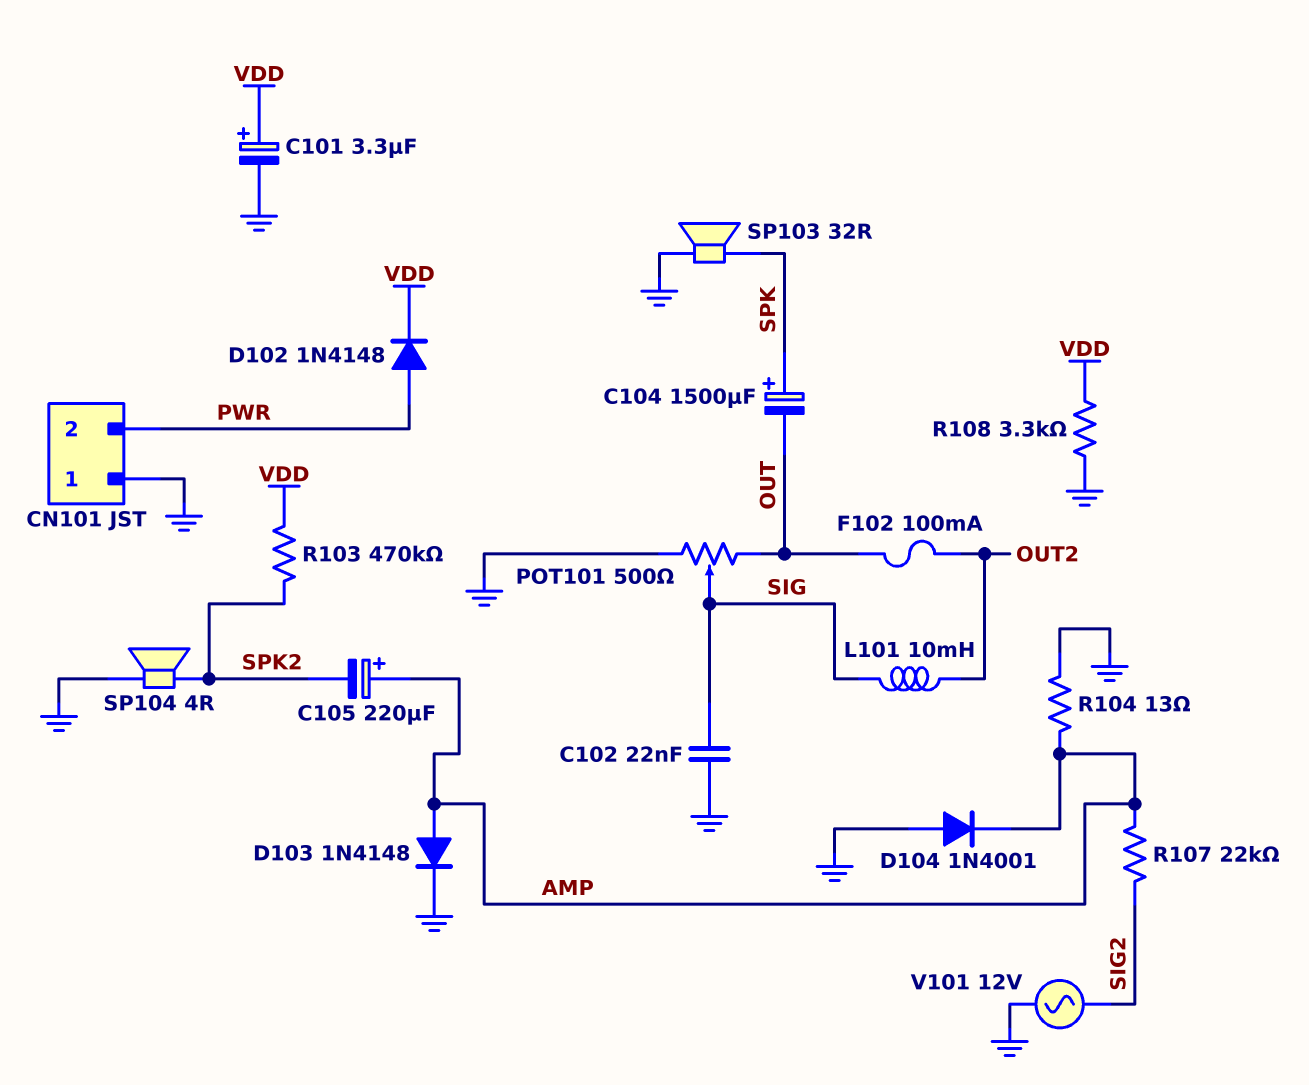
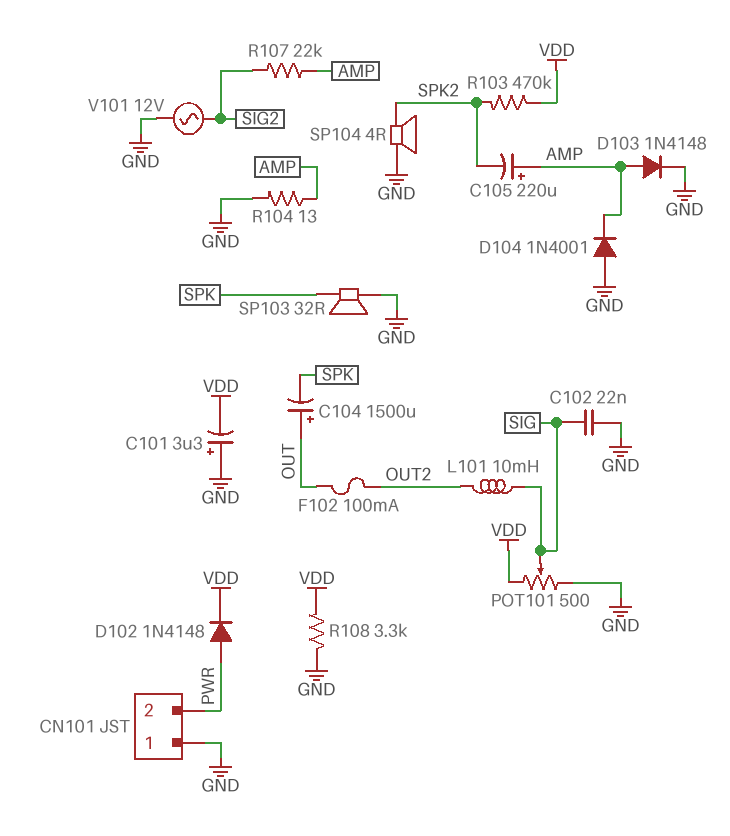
C101: 3.3uF (plus VDD, minus GND) -> 3.3uF (plus GND, minus VDD)
C104: 1500uF (plus SPK, minus OUT) -> 1500uF (plus OUT, minus SPK)
POT101: 500 (GND, OUT, wiper SIG) -> 500 (GND, VDD, wiper SIG)

